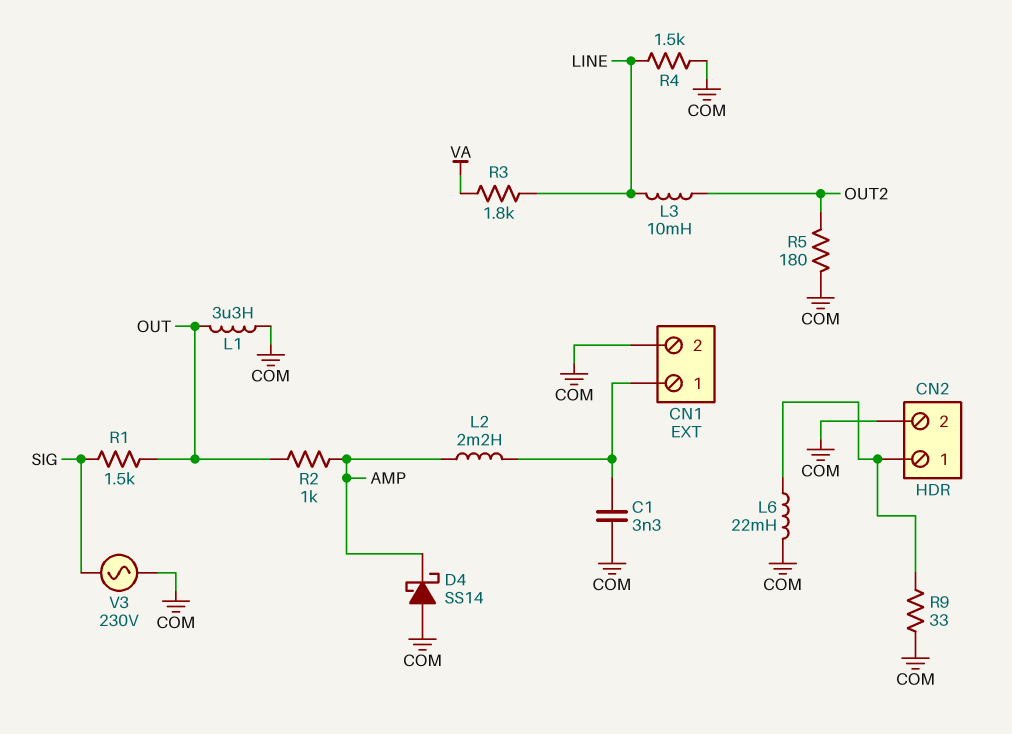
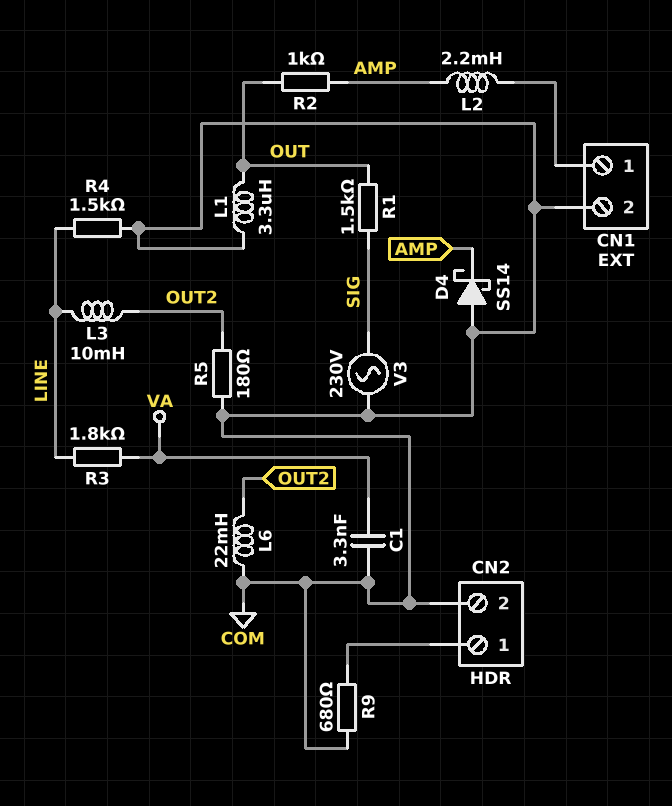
C1: 3.3nF (CN1/1, COM) -> 3.3nF (COM, VA)
L6: 22mH (CN2/1, COM) -> 22mH (COM, OUT2)
R9: 33 (CN2/1, COM) -> 680 (CN2/1, COM)

